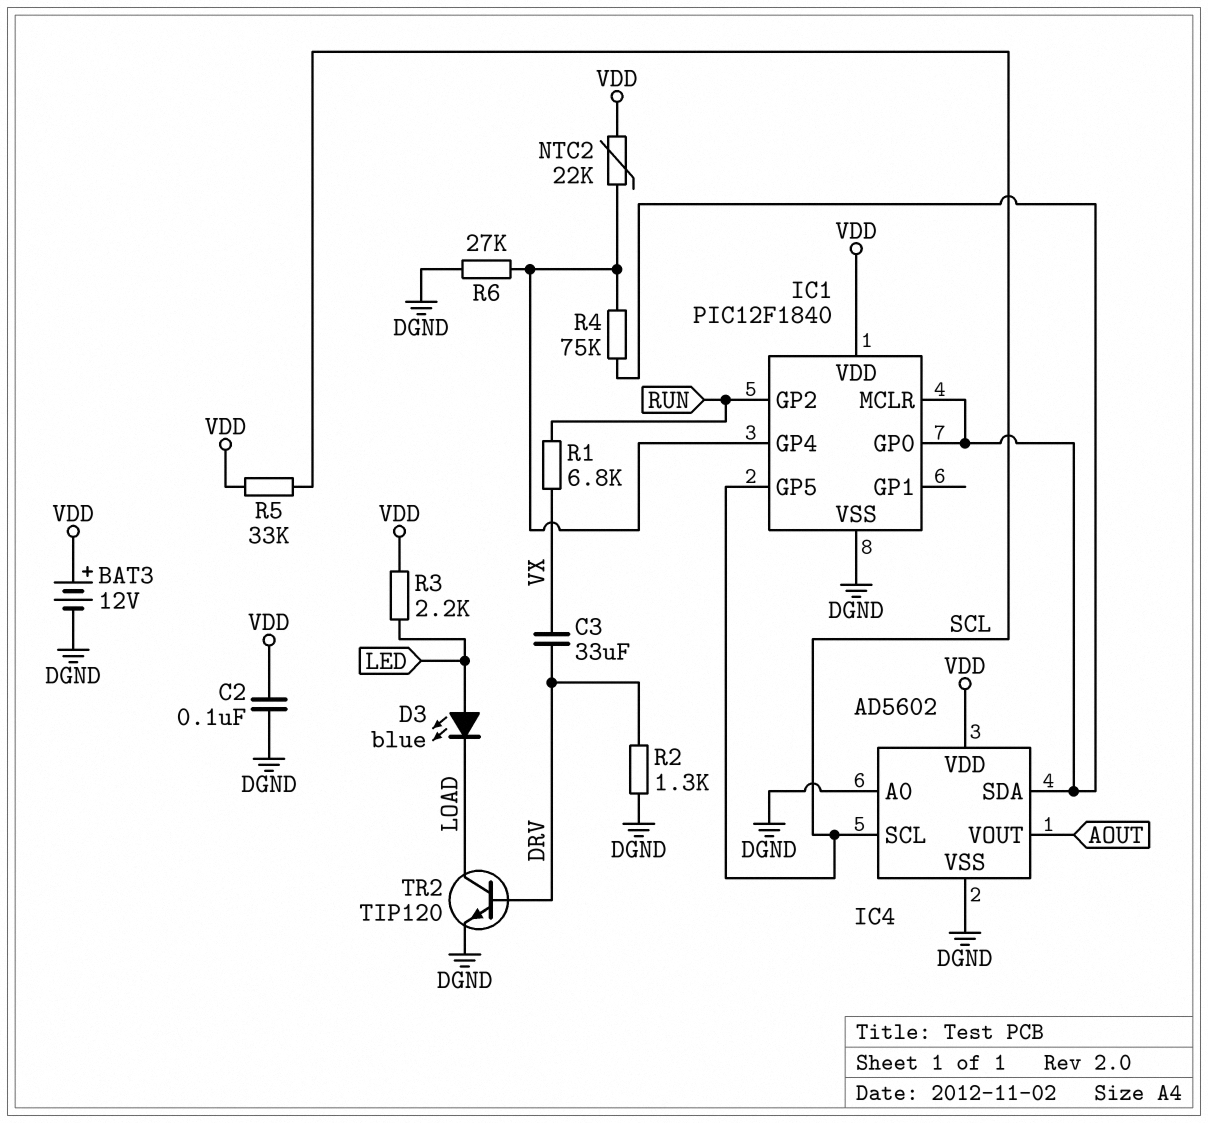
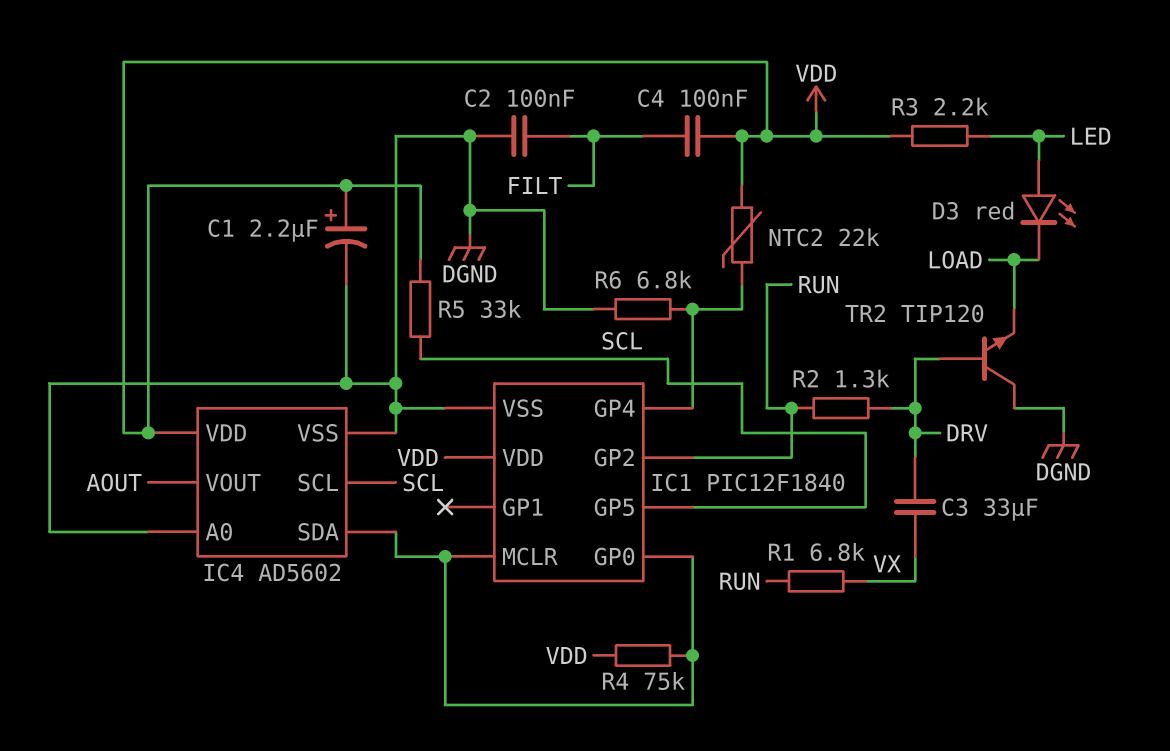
BAT3: 12V (plus VDD, minus DGND) -> none
C1: none -> 2.2uF (plus VDD, minus DGND)
C2: 100nF (DGND, VDD) -> 100nF (DGND, FILT)
C4: none -> 100nF (FILT, VDD)
D3: LED blue (A LED, K LOAD) -> LED red (A LED, K LOAD)
R2: 1.3k (DGND, DRV) -> 1.3k (DRV, RUN)
R4: 75k (IC1/GP0, IC1/GP4) -> 75k (IC1/GP0, VDD)
R6: 27k (DGND, IC1/GP4) -> 6.8k (DGND, IC1/GP4)
TR2: NPN TIP120 (B DRV, C LOAD, E DGND) -> NPN TIP120 (B DRV, C DGND, E LOAD)

